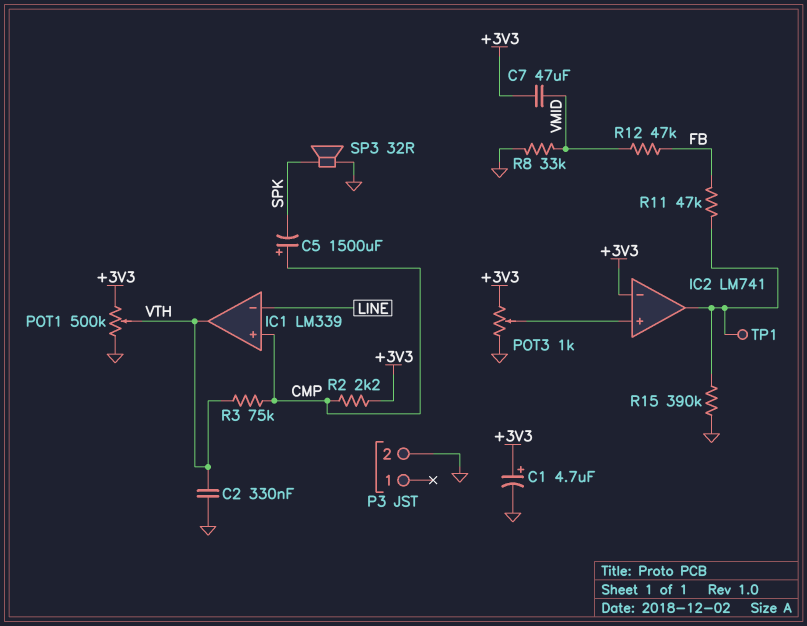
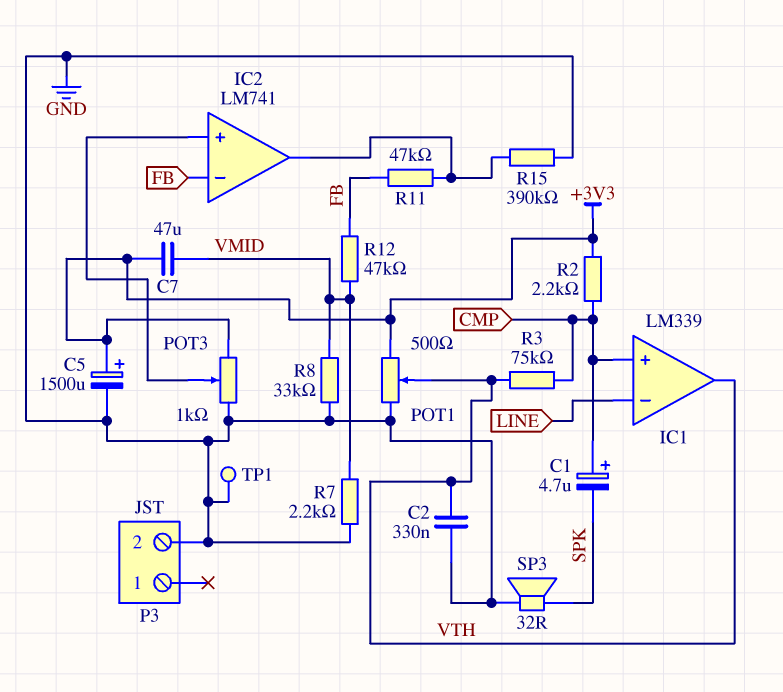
C1: 4.7uF (plus +3V3, minus GND) -> 4.7uF (plus CMP, minus SPK)
C5: 1500uF (plus CMP, minus SPK) -> 1500uF (plus +3V3, minus GND)
IC2 pin in-: +3V3 -> FB
POT1: 500k (+3V3, GND, wiper VTH) -> 500 (+3V3, GND, wiper VTH)
R7: none -> 2.2k (GND, VMID)
TP1: test point (IC2/out) -> test point (GND)

